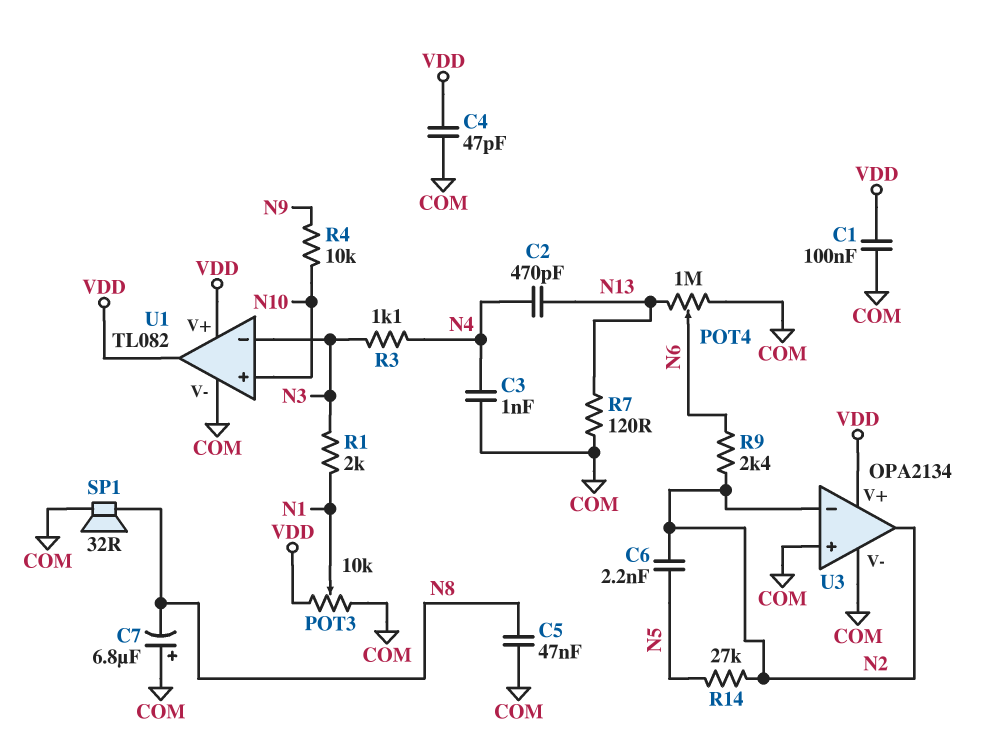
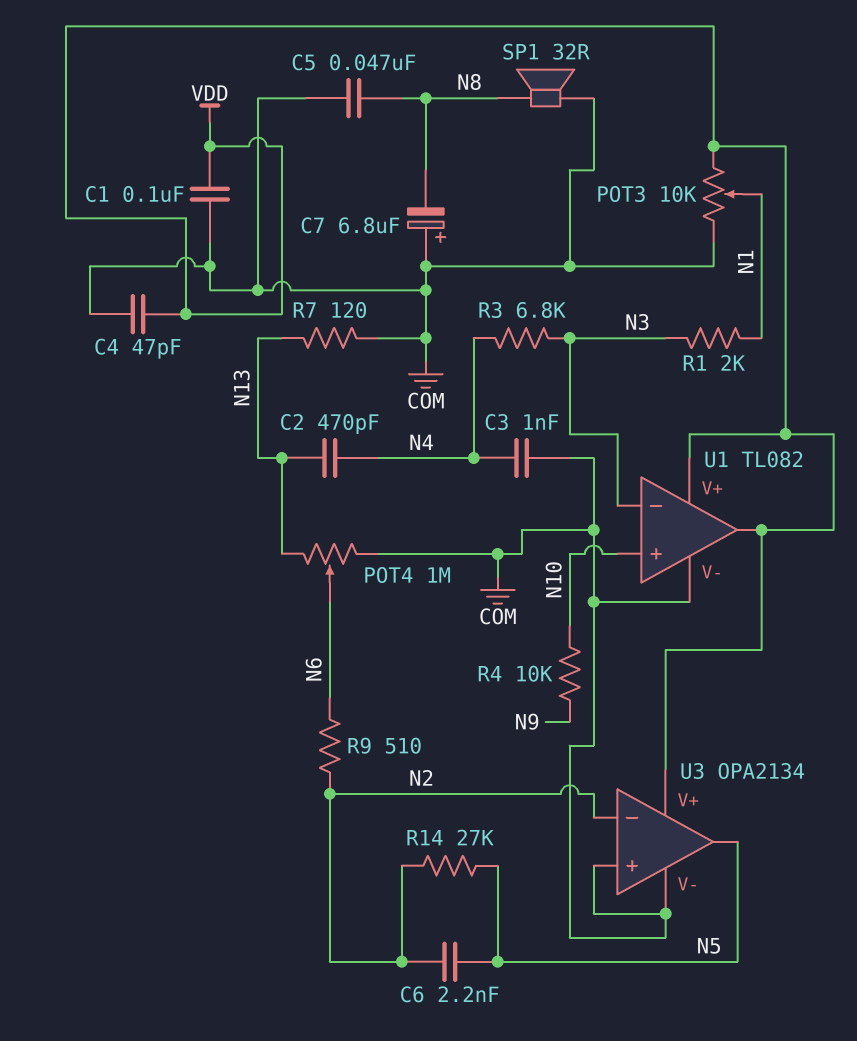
R3: 1.1k (N3, N4) -> 6.8k (N3, N4)
R9: 2.4k (N2, N6) -> 510 (N2, N6)
U3 pin out: N2 -> N5

